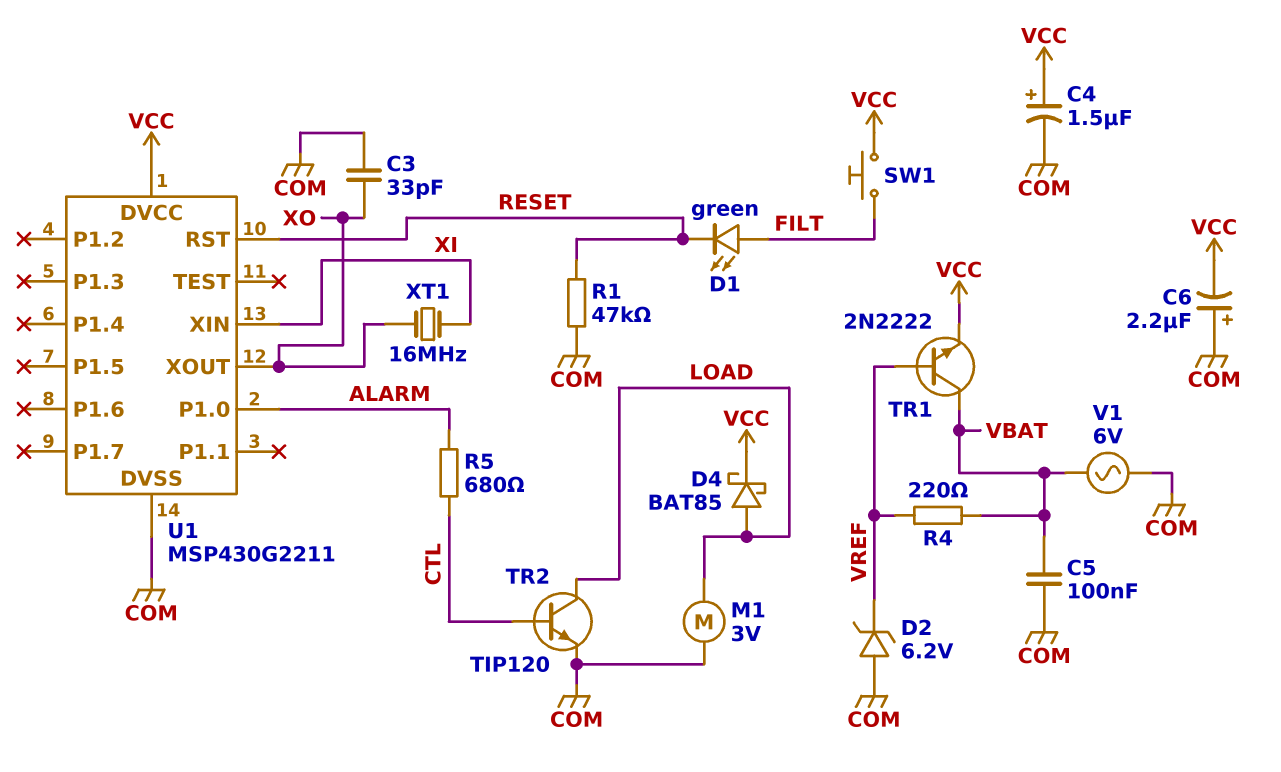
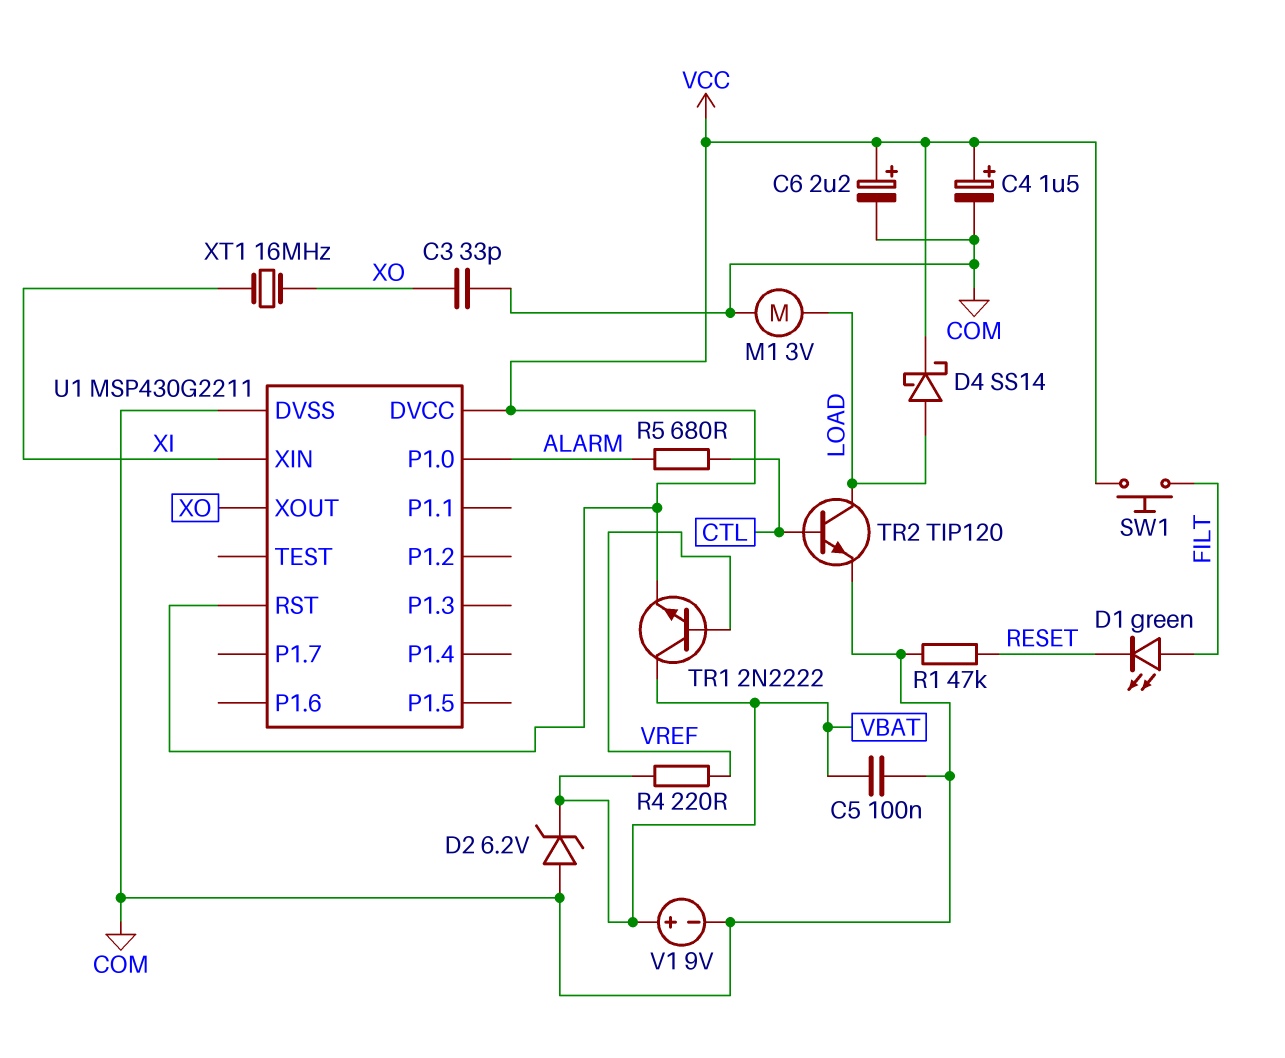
C6: 2.2uF (plus COM, minus VCC) -> 2.2uF (plus VCC, minus COM)
D2: zener 6.2V (A COM, K VREF) -> zener 6.2V (A COM, K VBAT)
D4: schottky BAT85 (A LOAD, K VCC) -> schottky SS14 (A LOAD, K VCC)
U1 pin RST: RESET -> VCC
V1: AC 6V (COM, VBAT) -> 9V (plus VBAT, minus COM)

